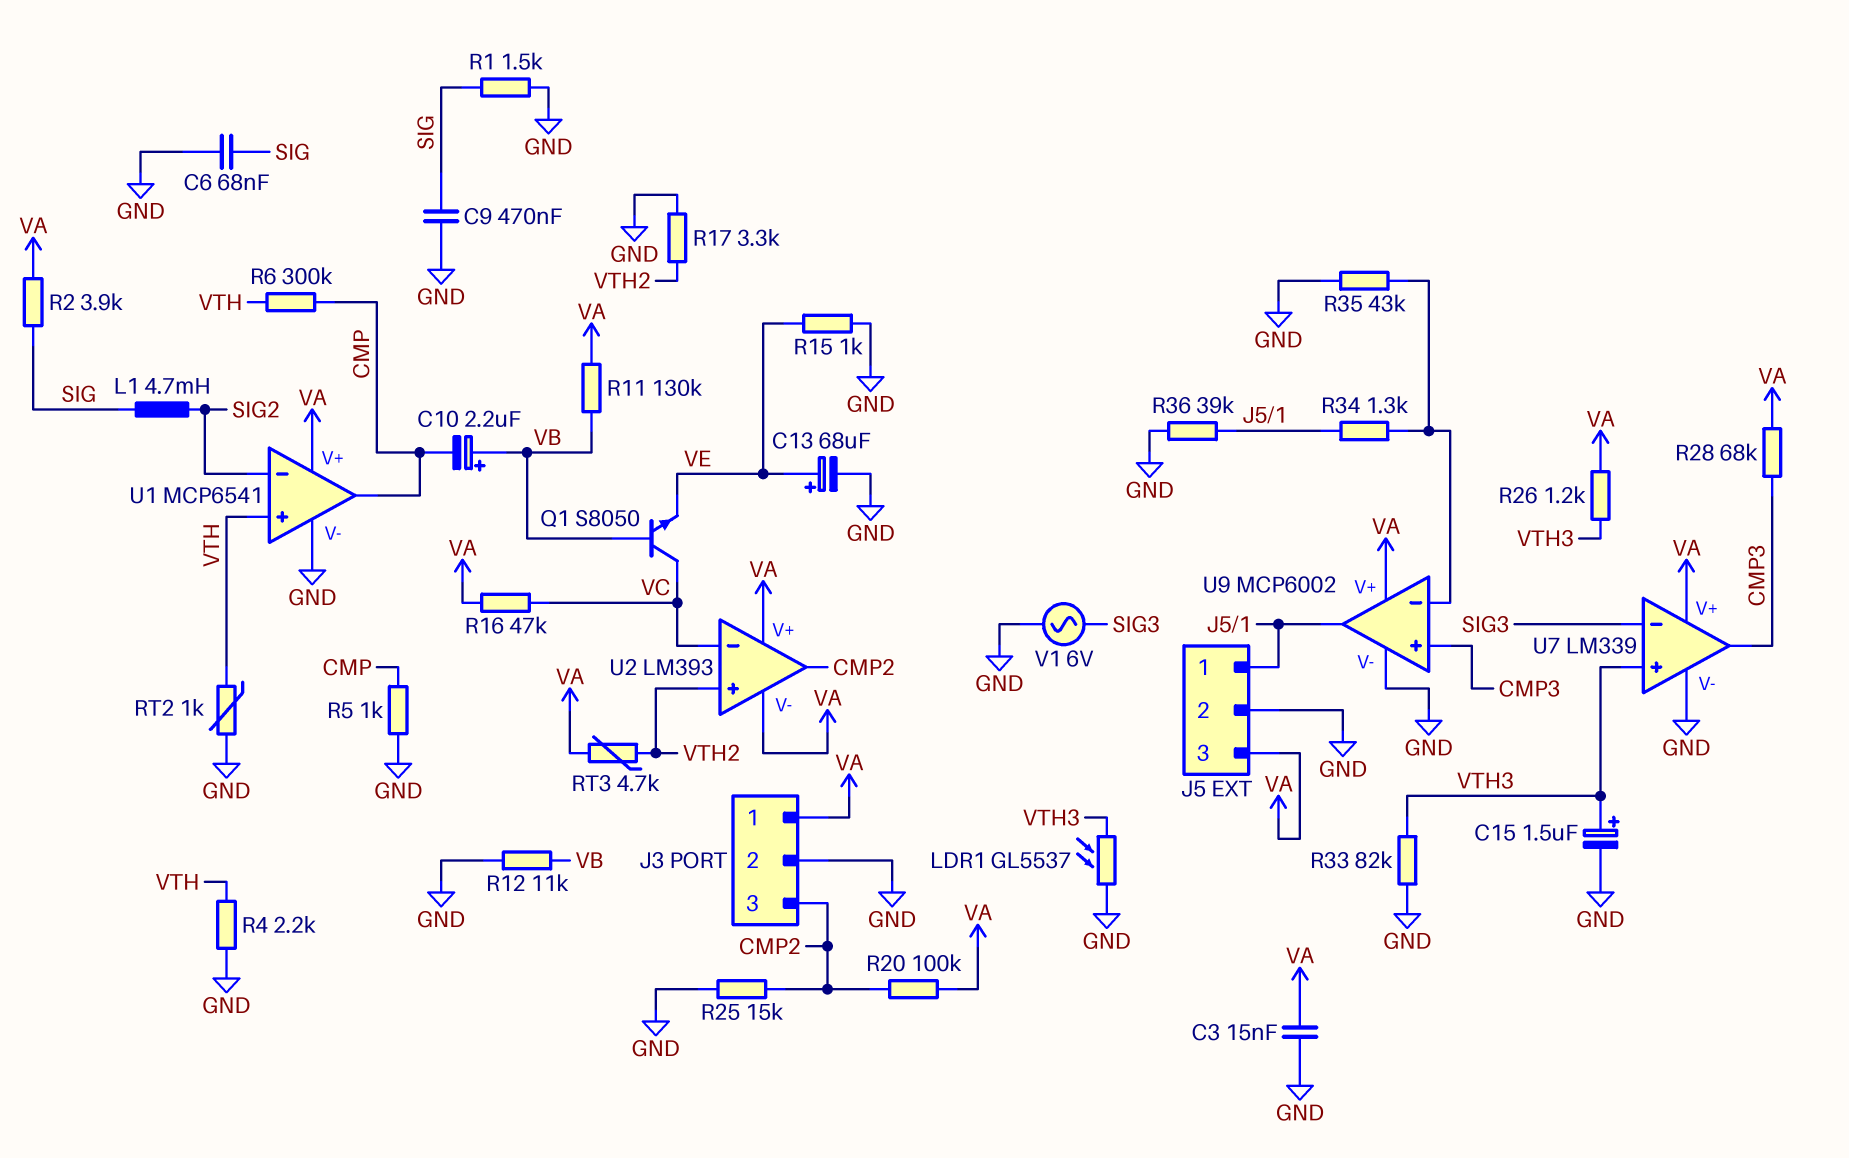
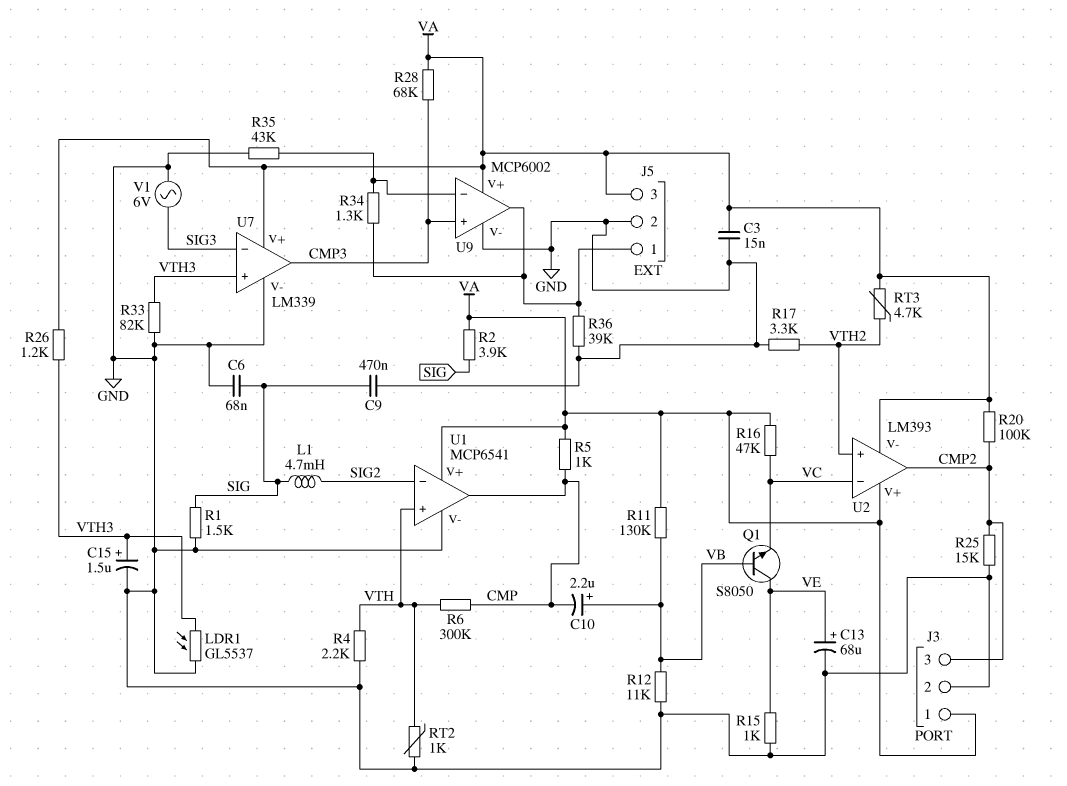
Q1: NPN S8050 (B VB, C VC, E VE) -> NPN S8050 (B VB, C VE, E VC)
R5: 1k (CMP, GND) -> 1k (CMP, VA)

